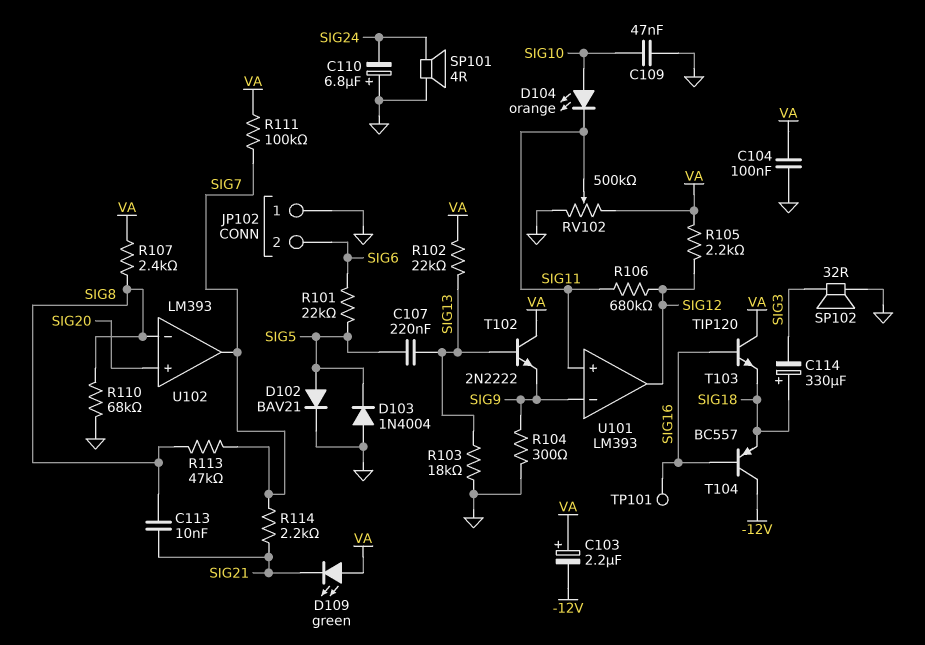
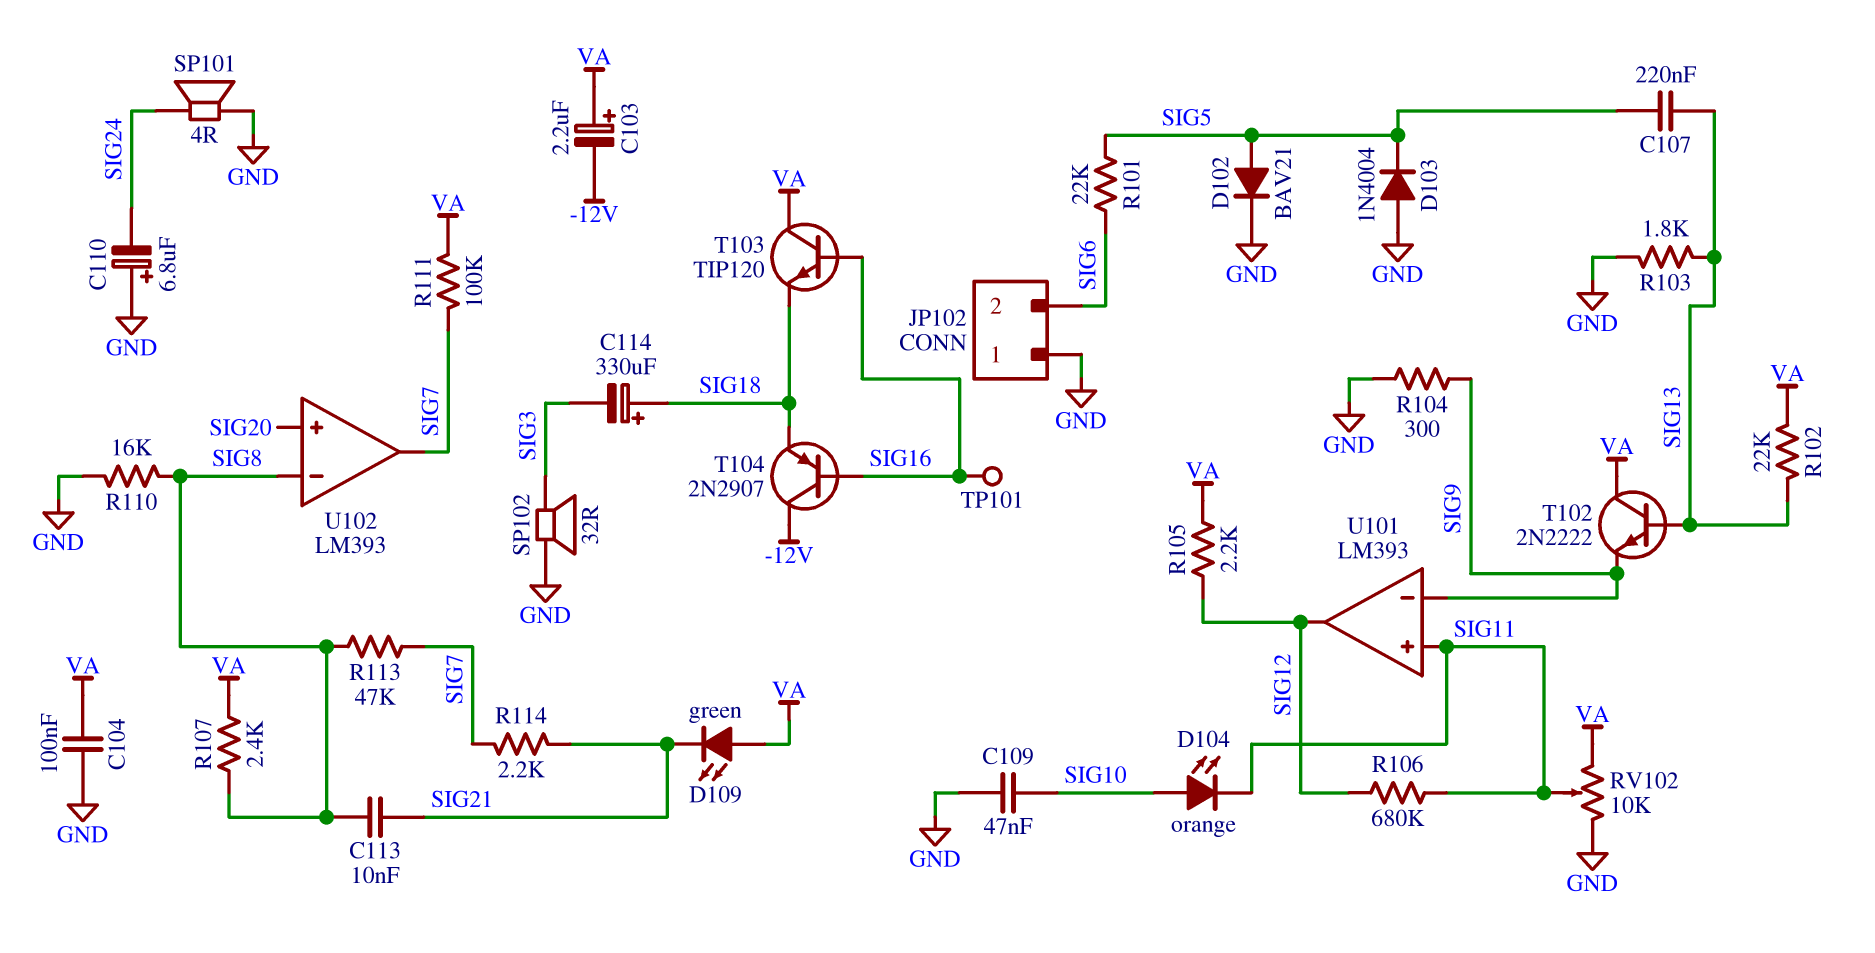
R103: 18k (GND, SIG13) -> 1.8k (GND, SIG13)
R110: 68k (GND, SIG8) -> 16k (GND, SIG8)
RV102: 500k (GND, VA, wiper SIG11) -> 10k (GND, VA, wiper SIG11)
T104: PNP BC557 (B SIG16, C -12V, E SIG18) -> PNP 2N2907 (B SIG16, C -12V, E SIG18)

